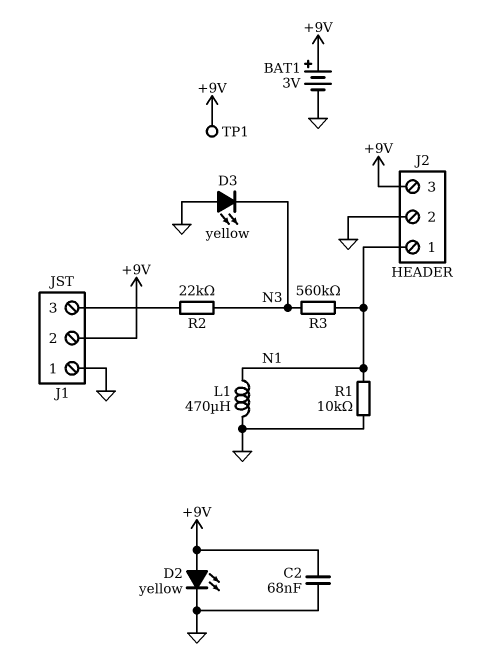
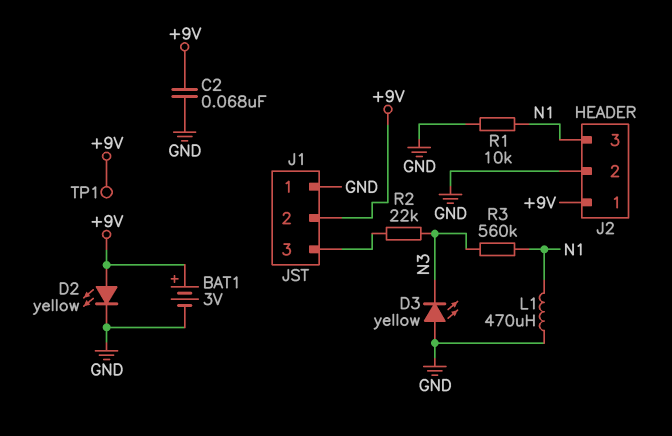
J2 pin 1: N1 -> +9V
J2 pin 3: +9V -> N1

